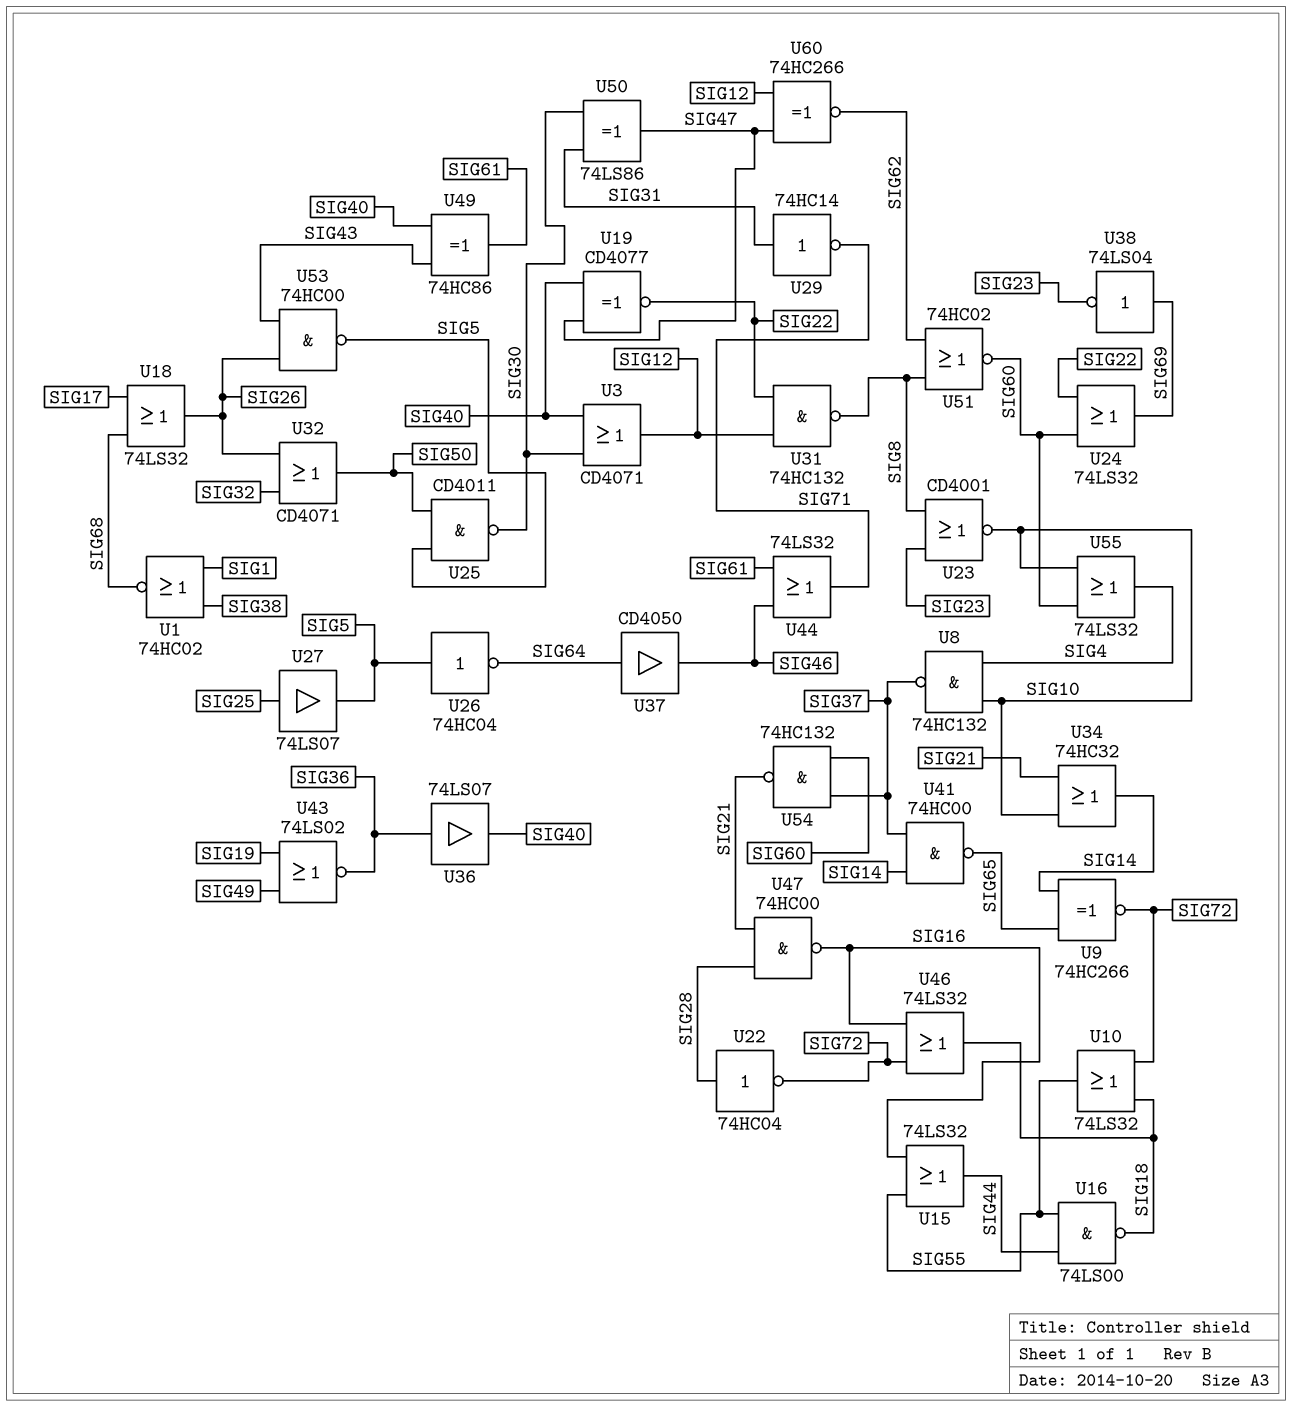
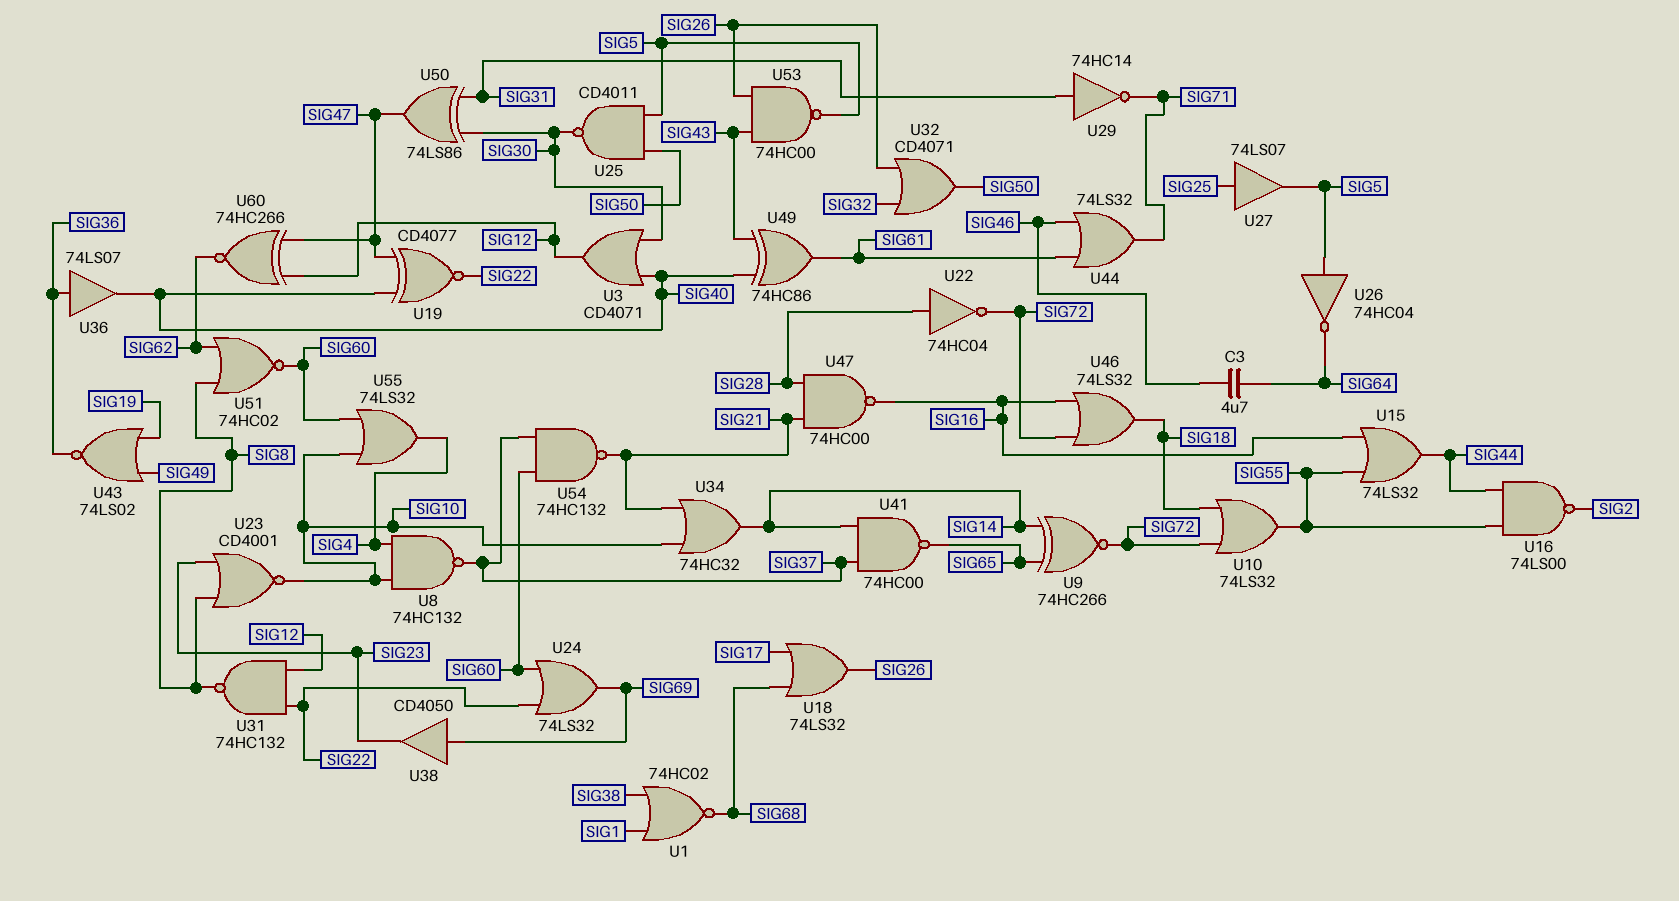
C3: none -> 4.7uF (SIG46, SIG64)
U16: NAND 74LS00 (in SIG44, in SIG55, out SIG18) -> NAND 74LS00 (in SIG44, in SIG55, out SIG2)
U37: buffer CD4050 (in SIG64, out SIG46) -> none
U38: NOT 74LS04 (in SIG69, out SIG23) -> buffer CD4050 (in SIG69, out SIG23)

